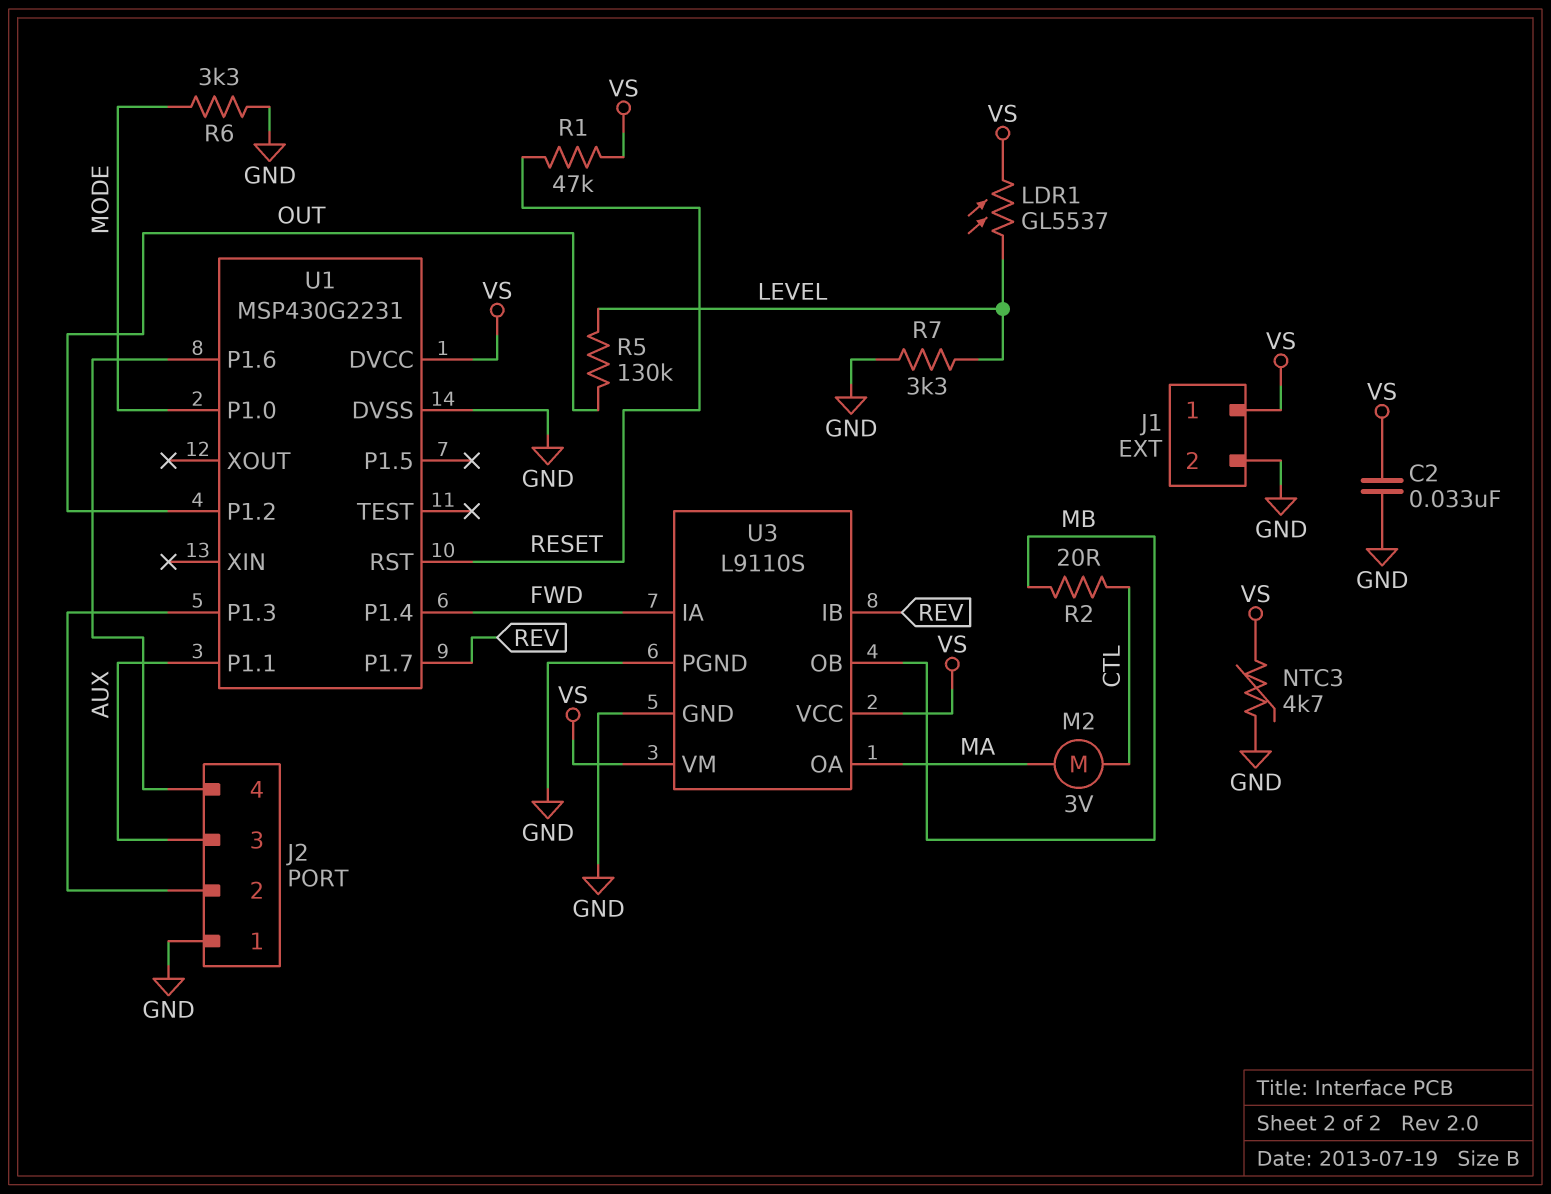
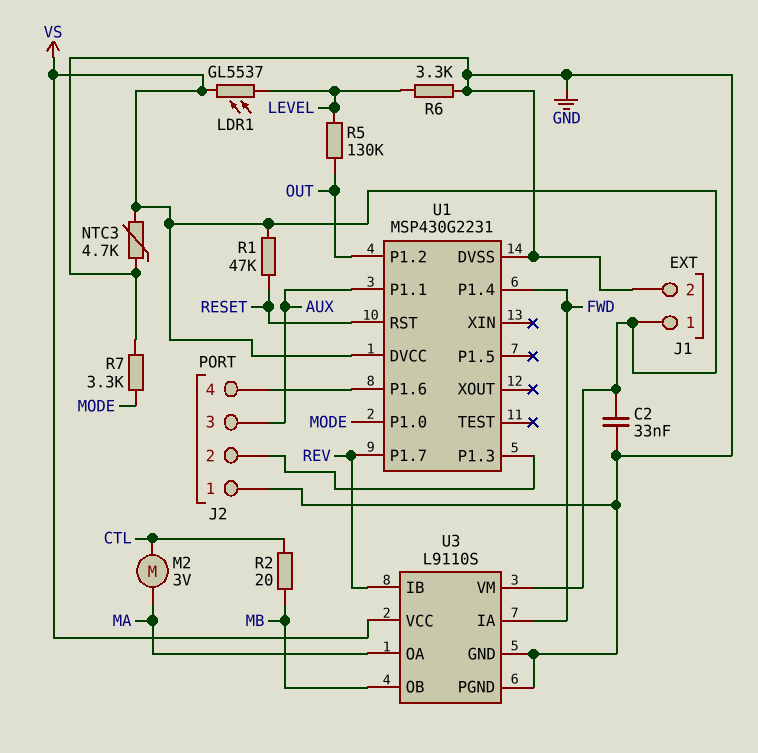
R6: 3.3k (GND, MODE) -> 3.3k (GND, LEVEL)
R7: 3.3k (GND, LEVEL) -> 3.3k (GND, MODE)

